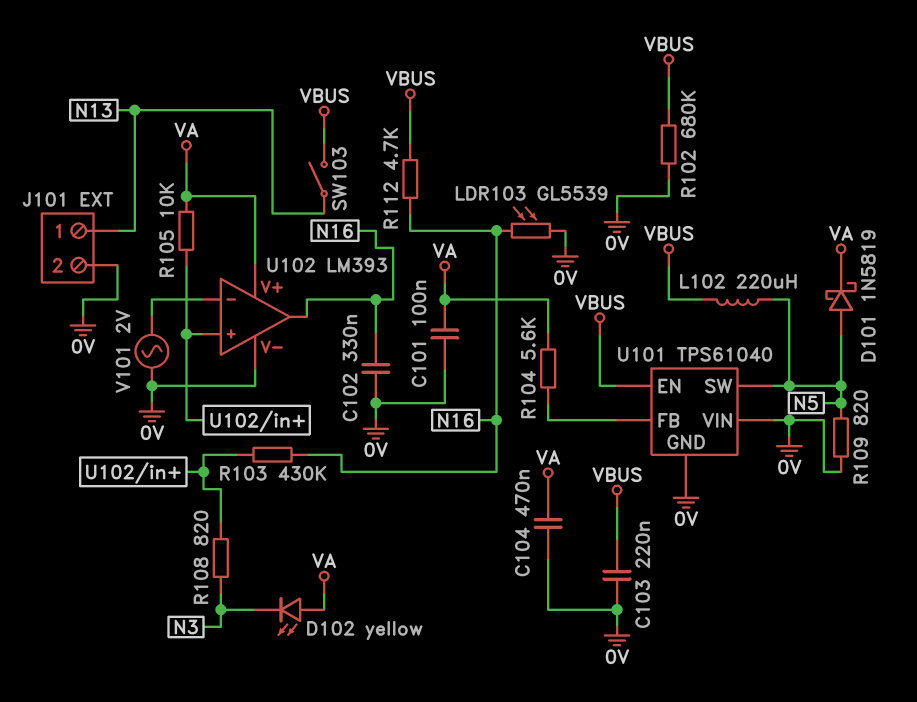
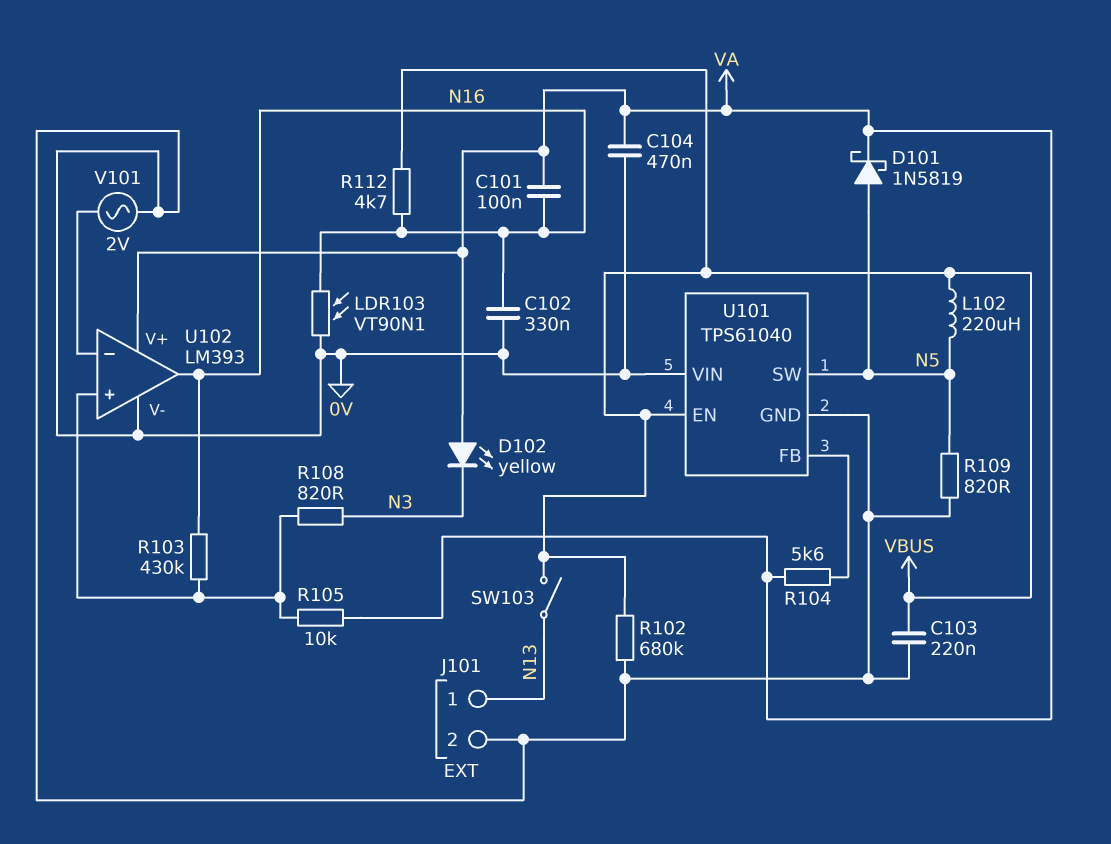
C101: 100nF (0V, VA) -> 100nF (N16, VA)
LDR103: GL5539 (0V, N16) -> VT90N1 (0V, N16)

